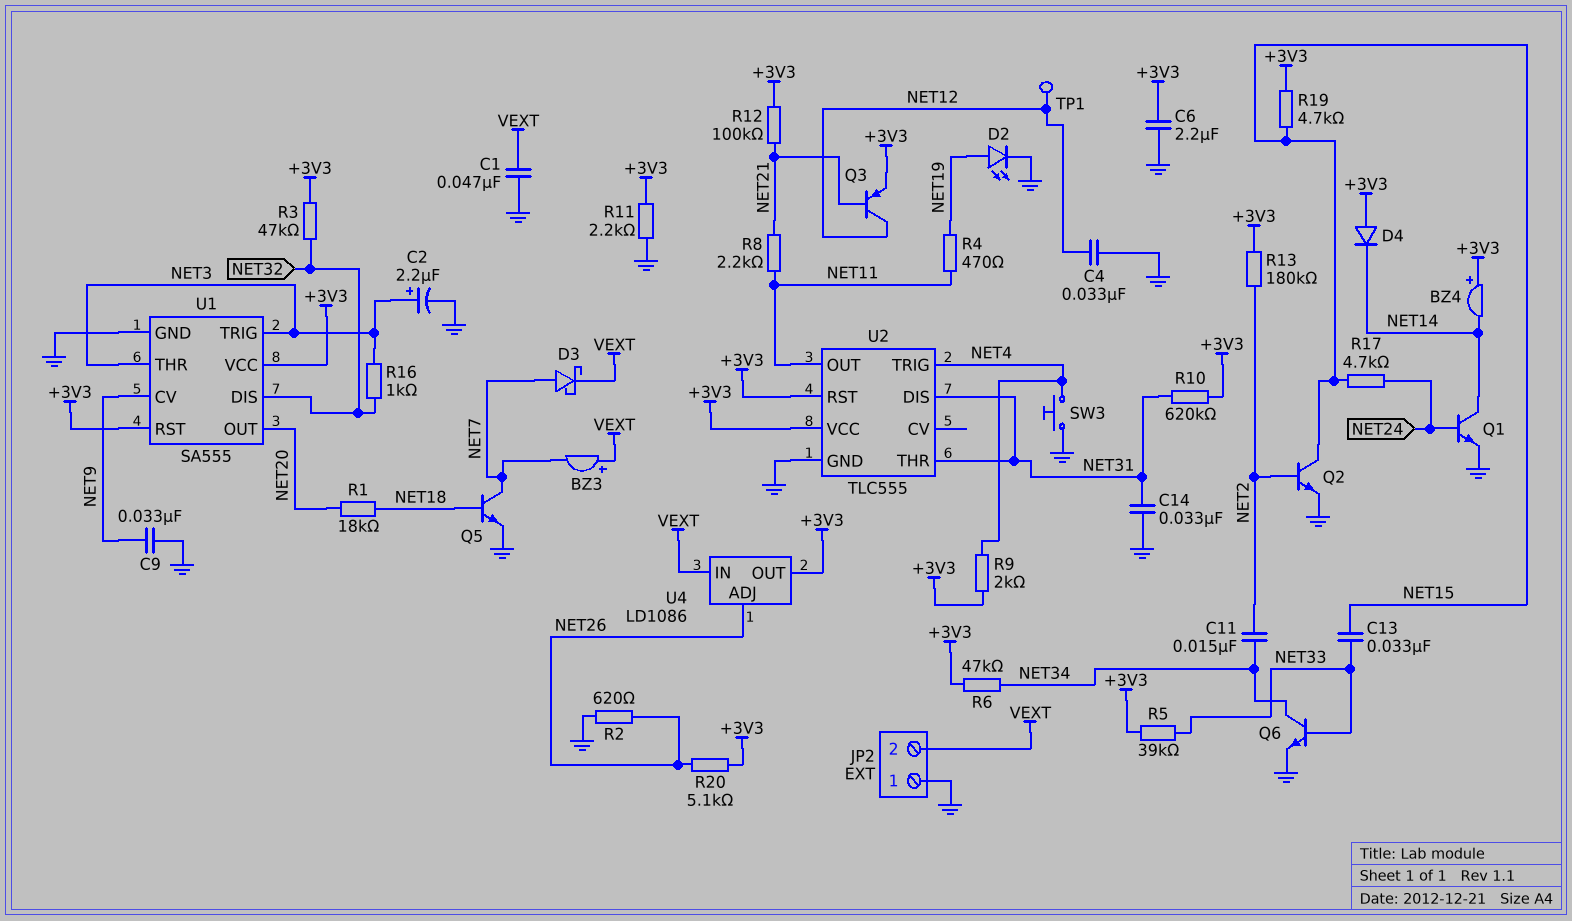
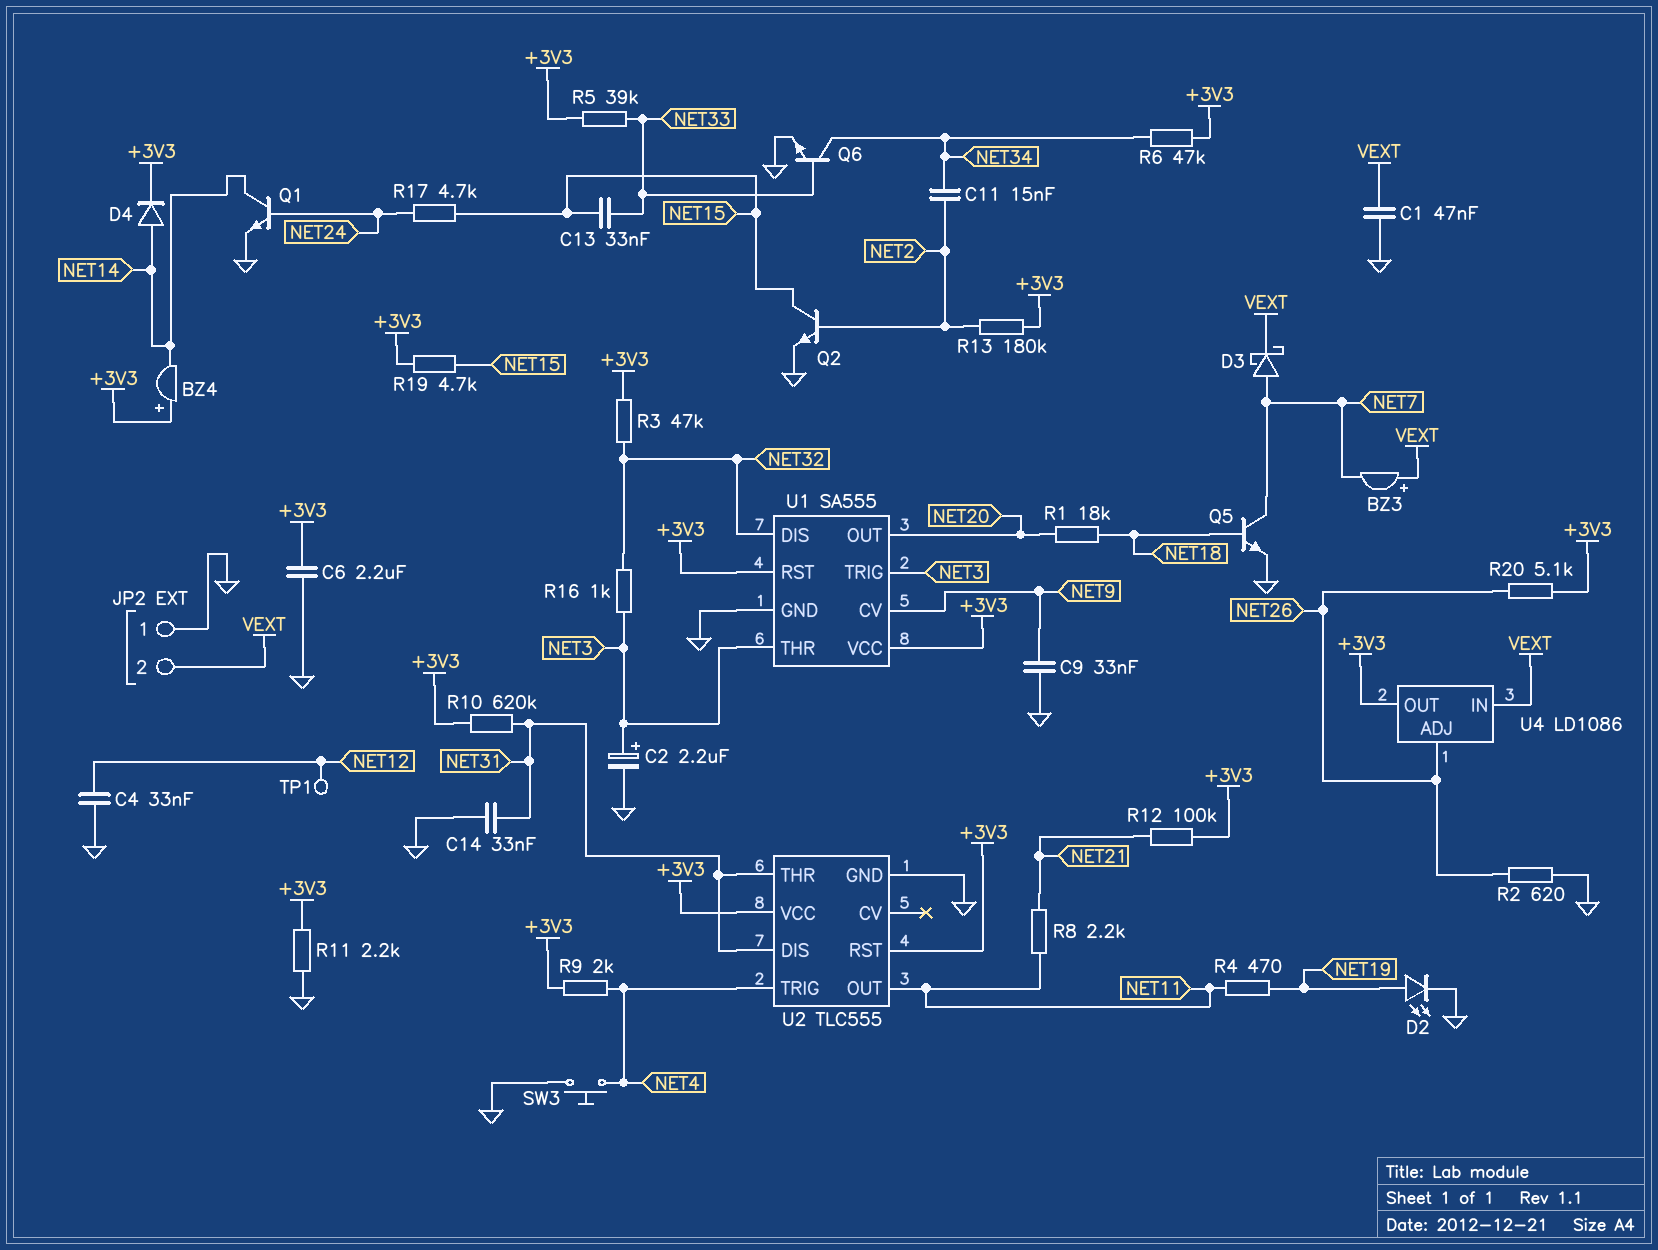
D4: diode (A +3V3, K NET14) -> diode (A NET14, K +3V3)
Q3: PNP (B NET21, C NET12, E +3V3) -> none

